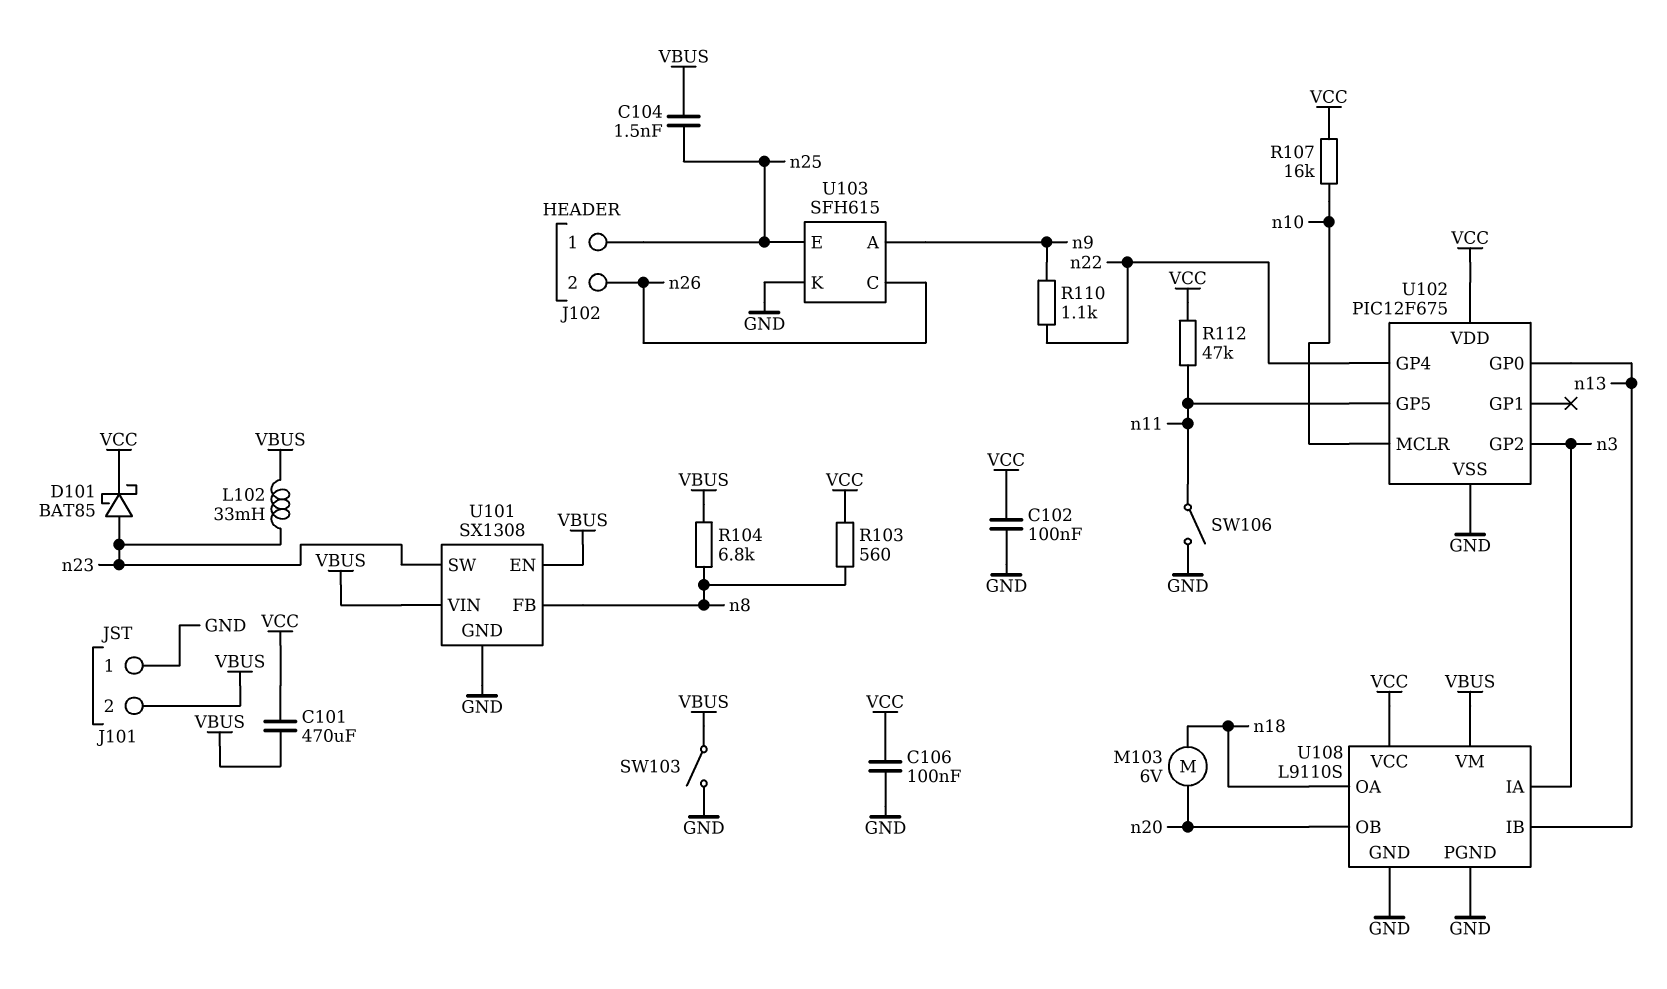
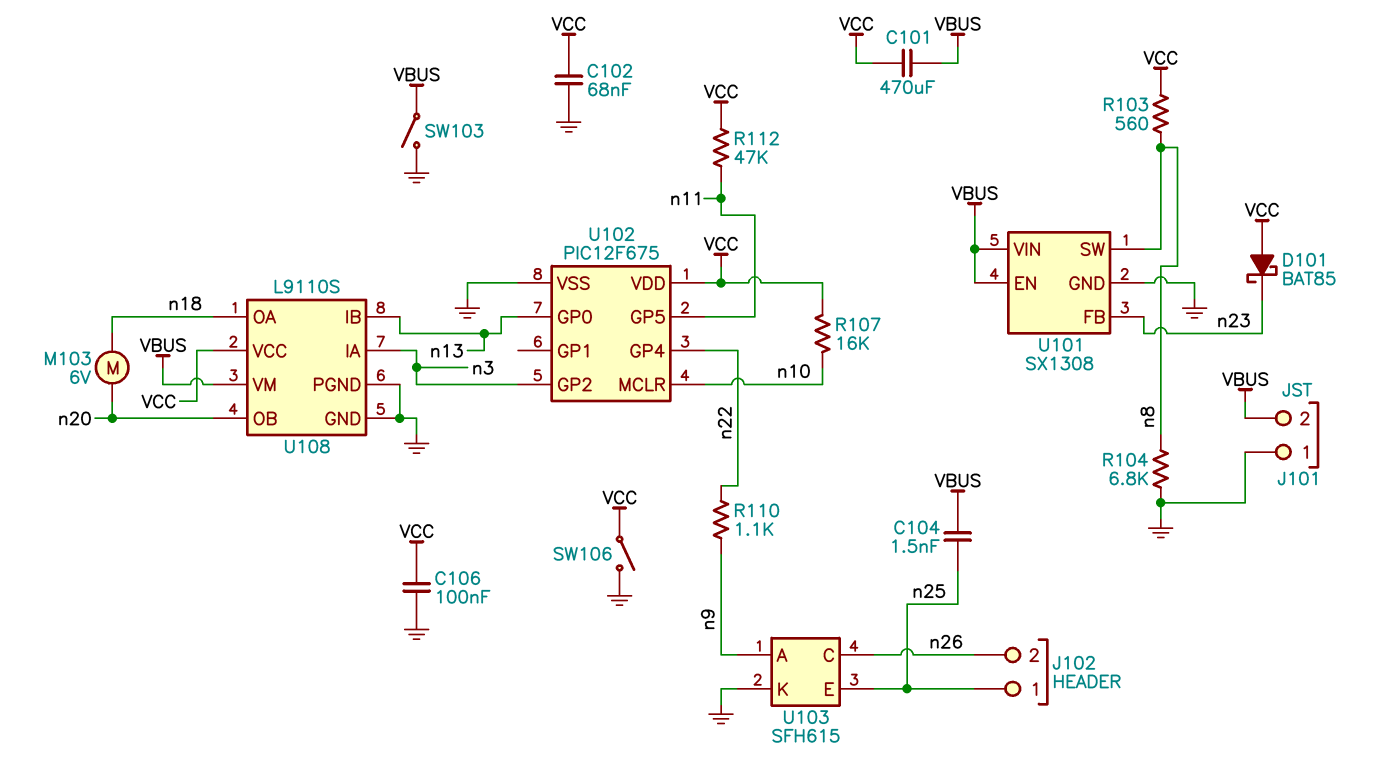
C102: 100nF (GND, VCC) -> 68nF (GND, VCC)
D101: schottky BAT85 (A n23, K VCC) -> schottky BAT85 (A VCC, K n23)
L102: 33mH (VBUS, n23) -> none
R104: 6.8k (VBUS, n8) -> 6.8k (GND, n8)
SW106: switch (GND, n11) -> switch (GND, VCC)
U101 pin FB: n8 -> n23
U101 pin SW: n23 -> n8

